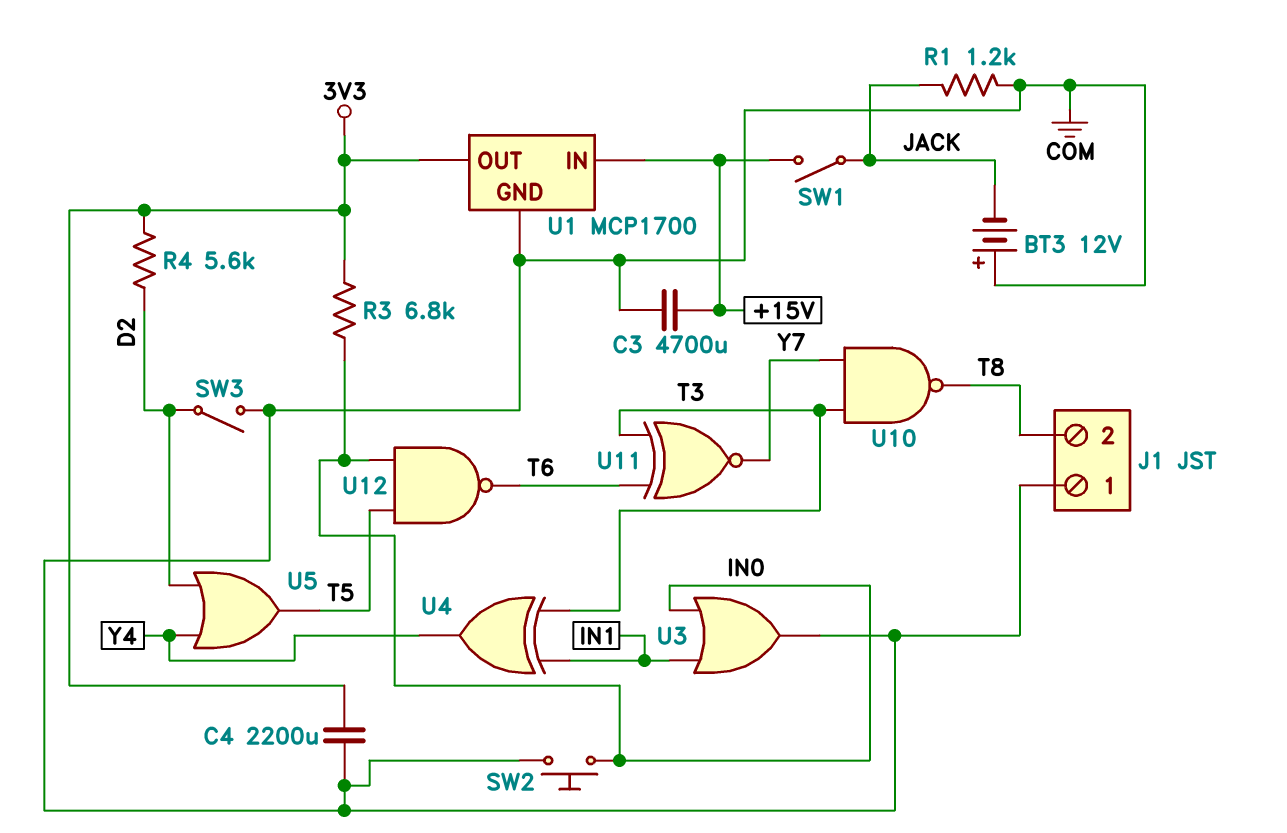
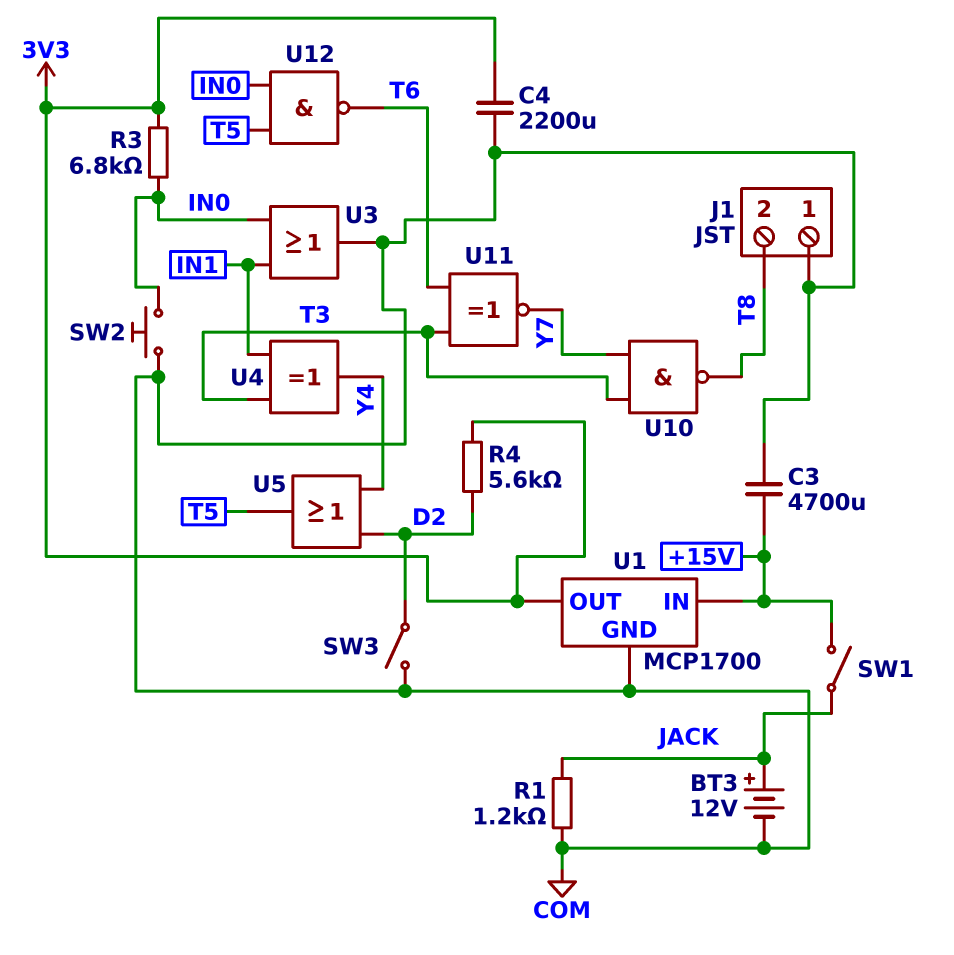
BT3: 12V (plus COM, minus JACK) -> 12V (plus JACK, minus COM)

